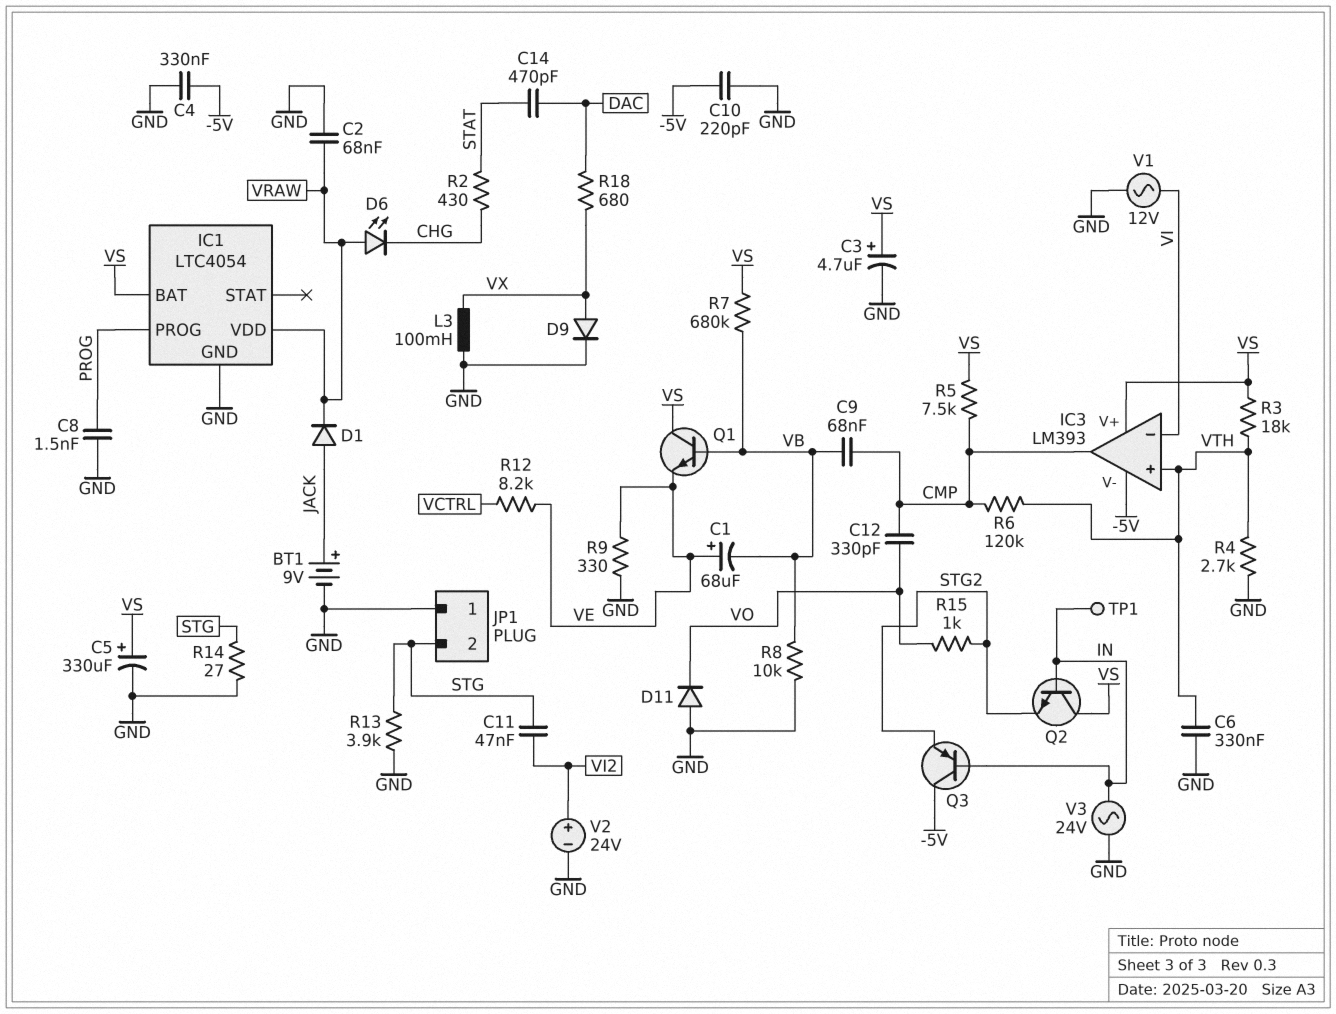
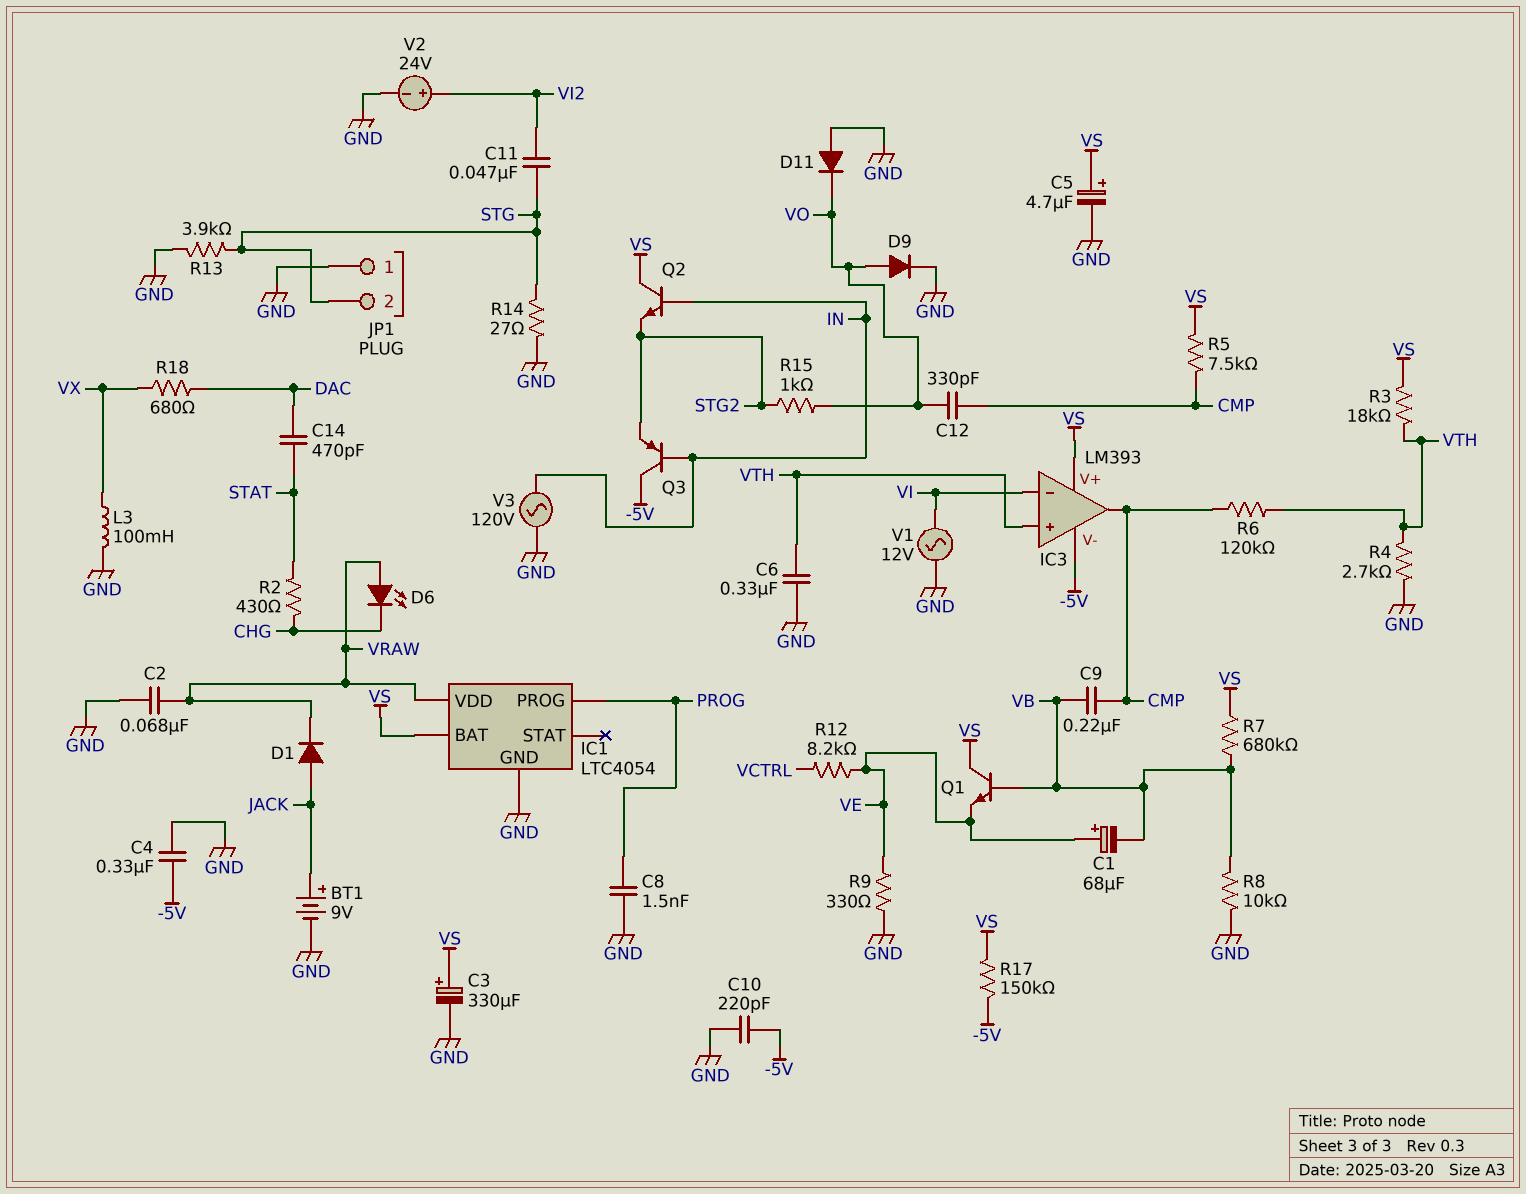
C3: 4.7uF (plus VS, minus GND) -> 330uF (plus VS, minus GND)
C5: 330uF (plus VS, minus GND) -> 4.7uF (plus VS, minus GND)
C9: 68nF (CMP, VB) -> 220nF (CMP, VB)
D9: diode (A VX, K GND) -> diode (A VO, K GND)
R17: none -> 150k (-5V, VS)
TP1: test point (IN) -> none
V3: AC 24V (GND, IN) -> AC 120V (GND, IN)

